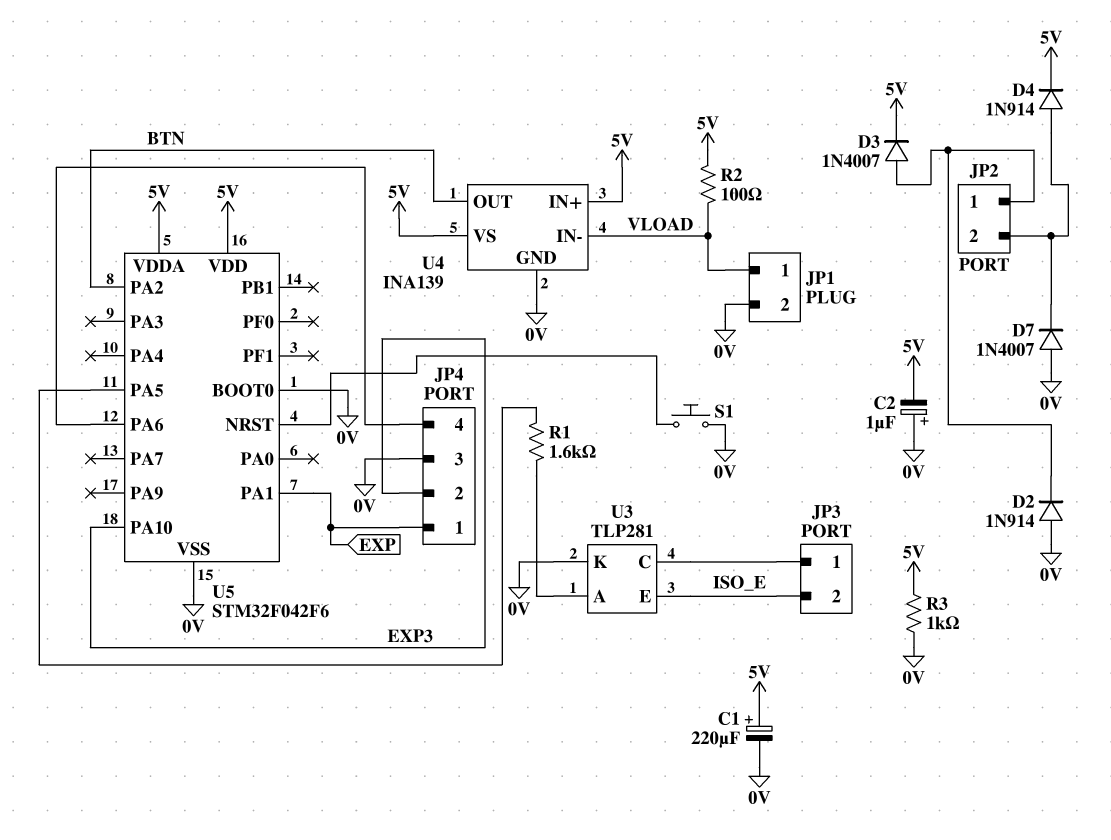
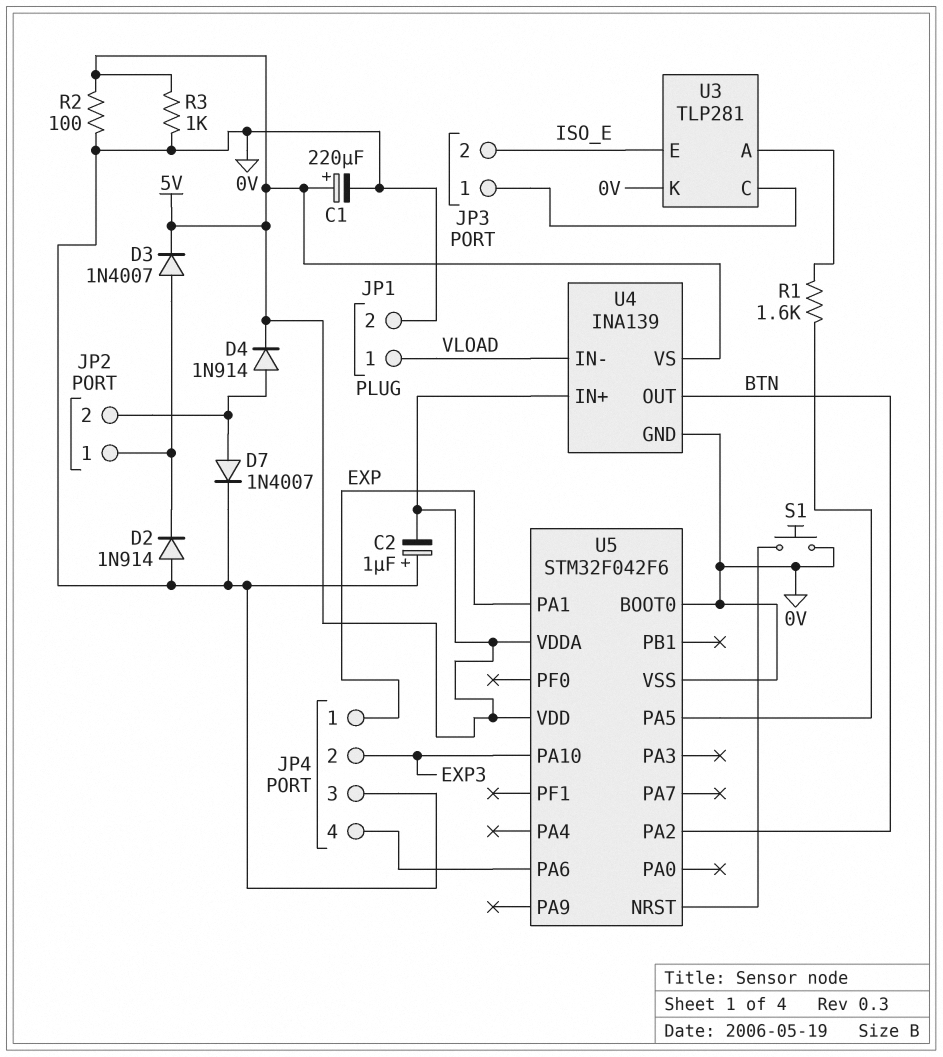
D7: diode 1N4007 (A 0V, K JP2/2) -> diode 1N4007 (A JP2/2, K 0V)
R2: 100 (5V, VLOAD) -> 100 (0V, 5V)

